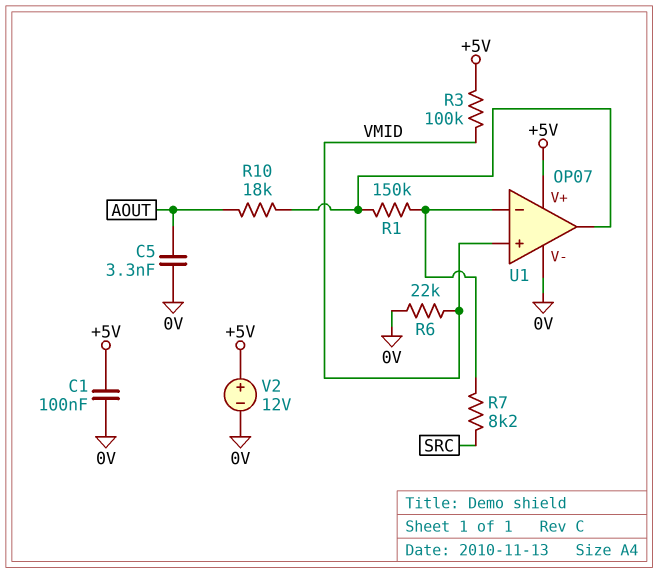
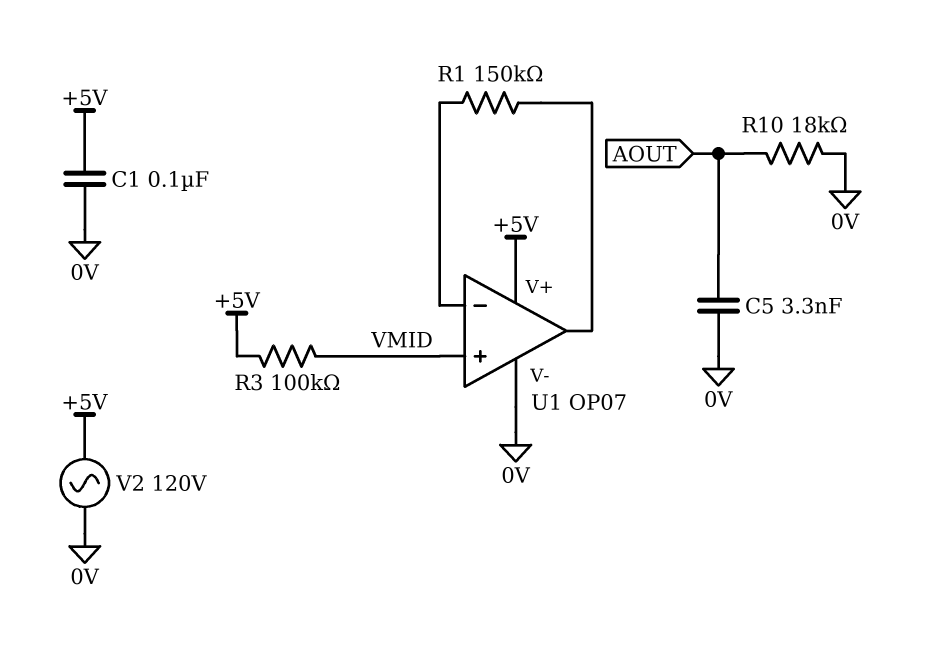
R6: 22k (0V, VMID) -> none
R7: 8.2k (SRC, U1/in-) -> none
R10: 18k (AOUT, U1/out) -> 18k (0V, AOUT)
V2: 12V (plus +5V, minus 0V) -> AC 120V (+5V, 0V)

